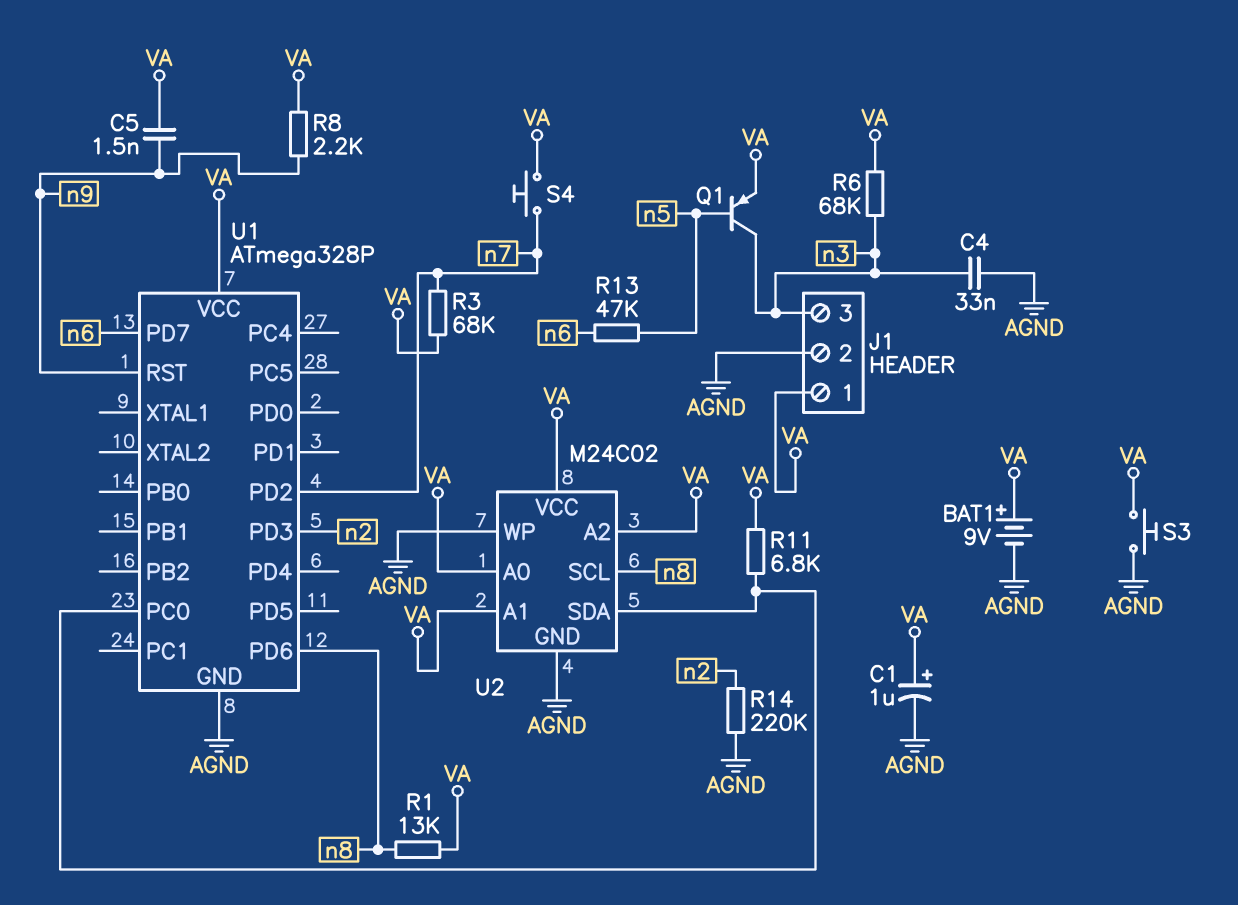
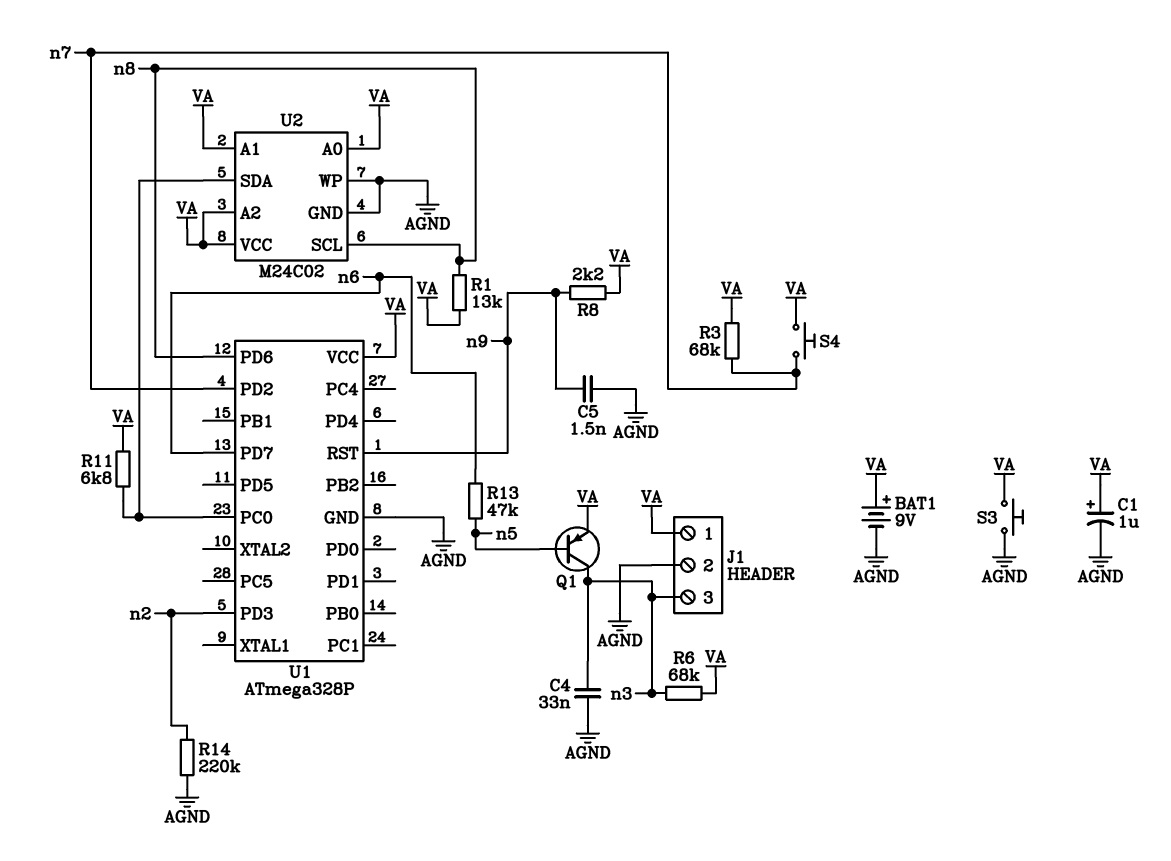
C5: 1.5nF (VA, n9) -> 1.5nF (AGND, n9)

